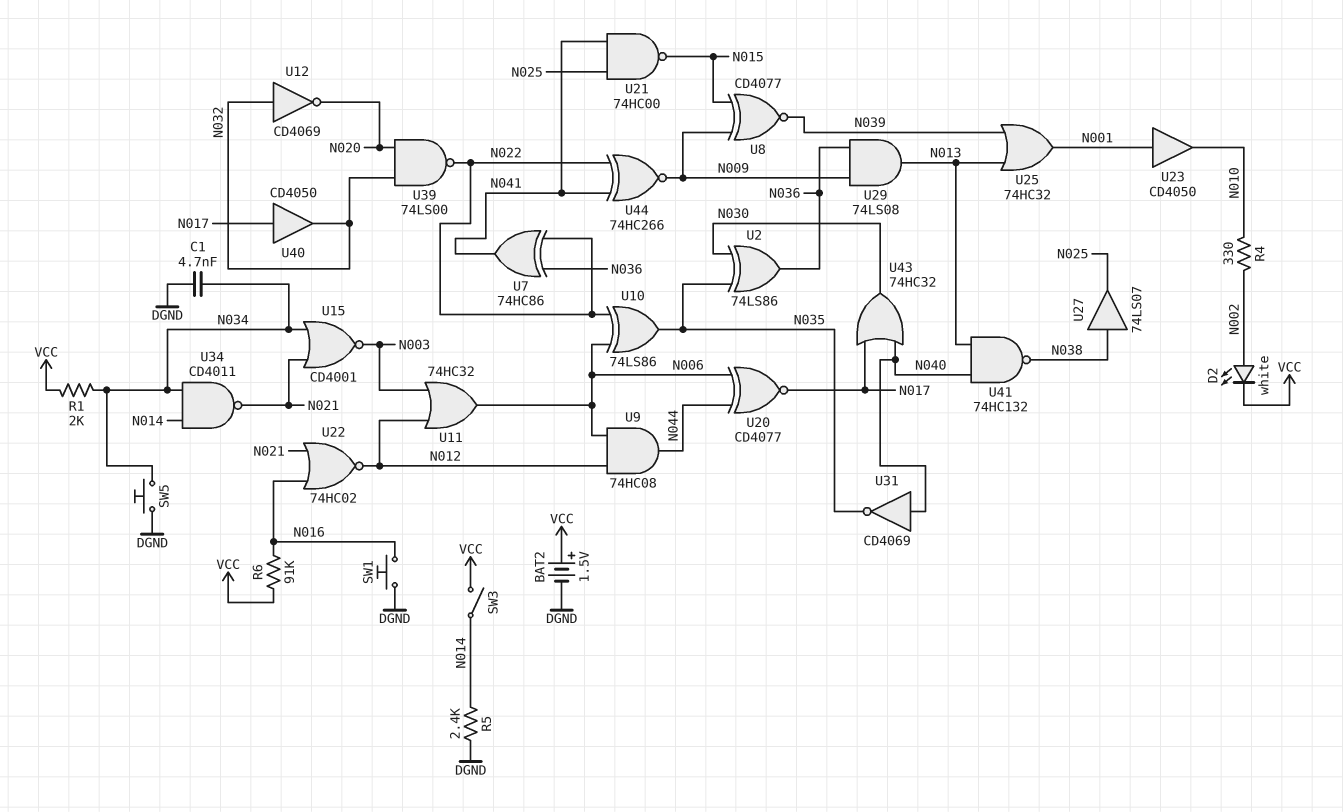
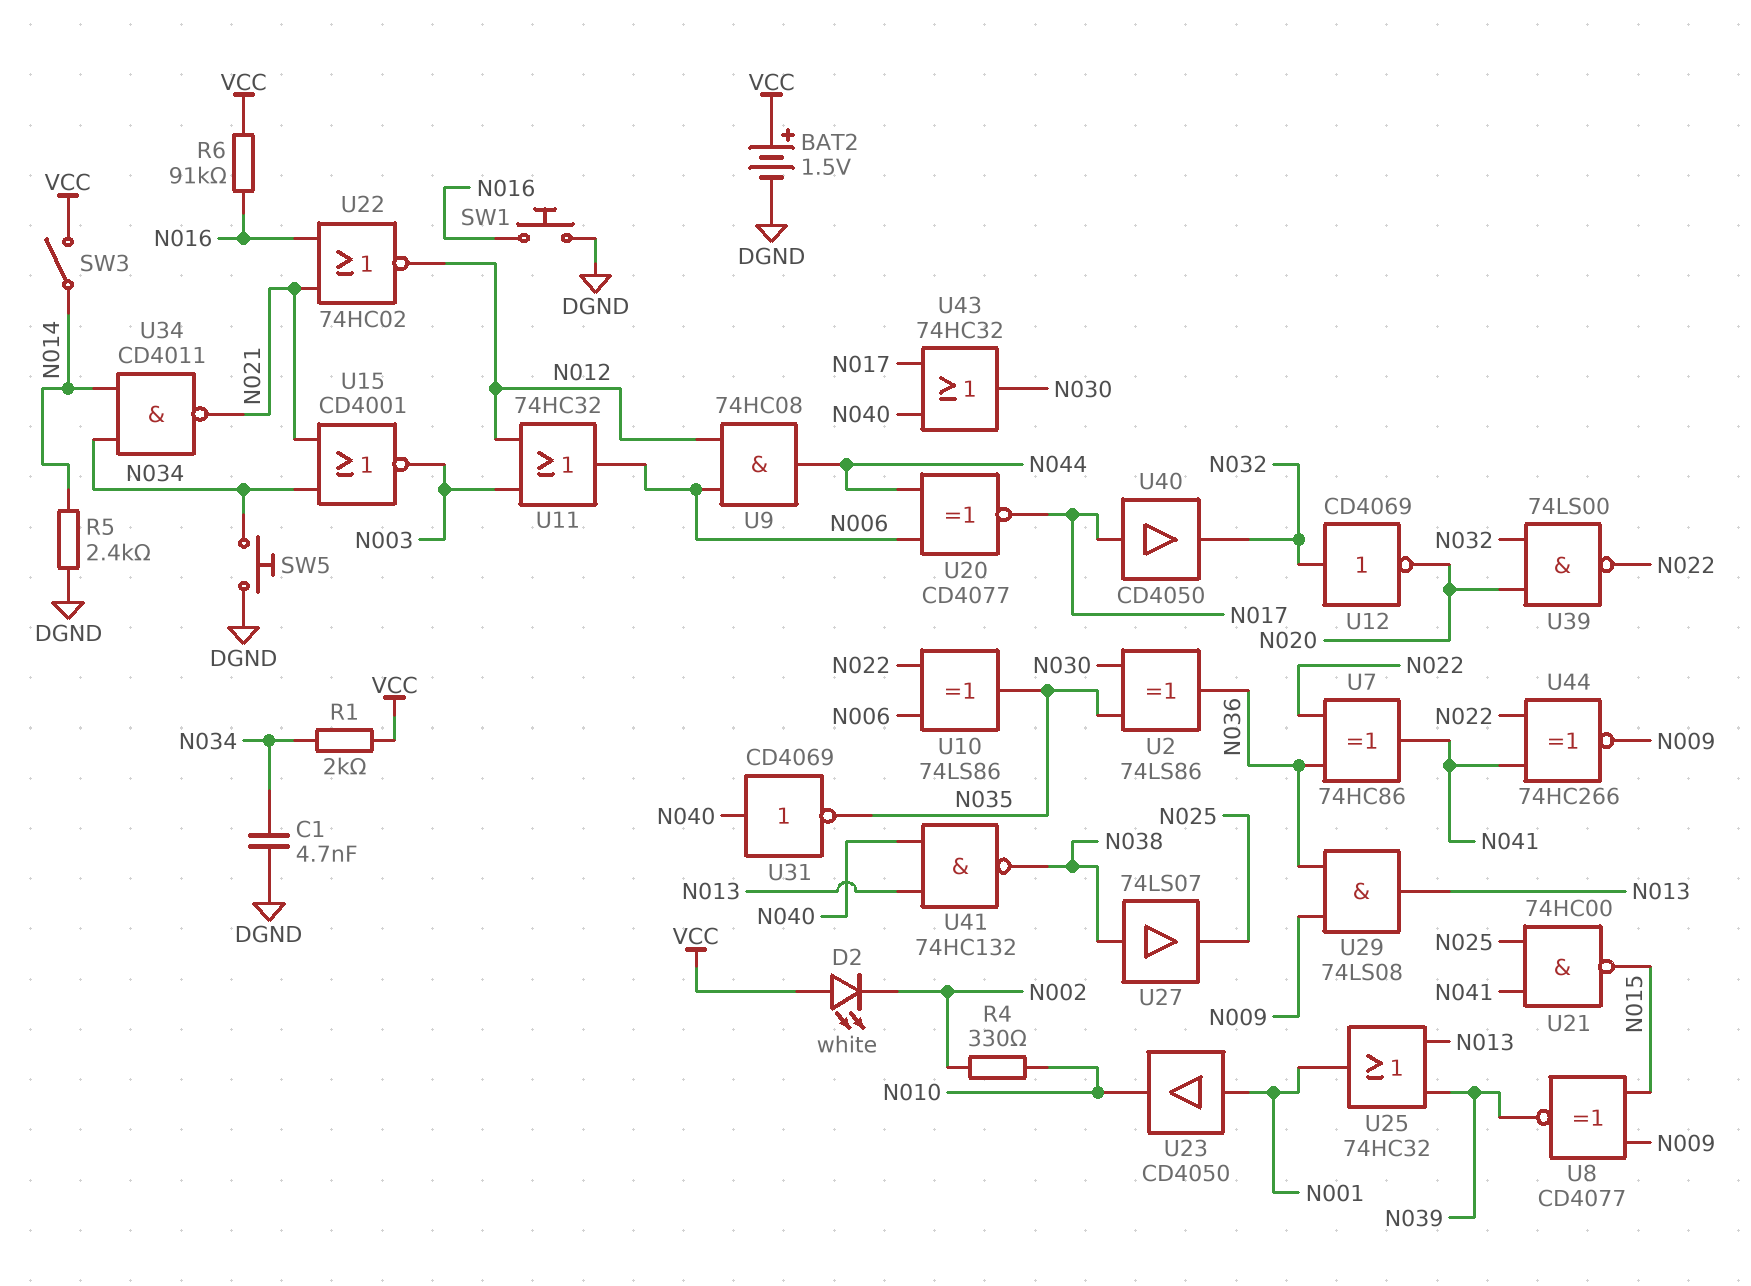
D2: LED white (A N002, K VCC) -> LED white (A VCC, K N002)

